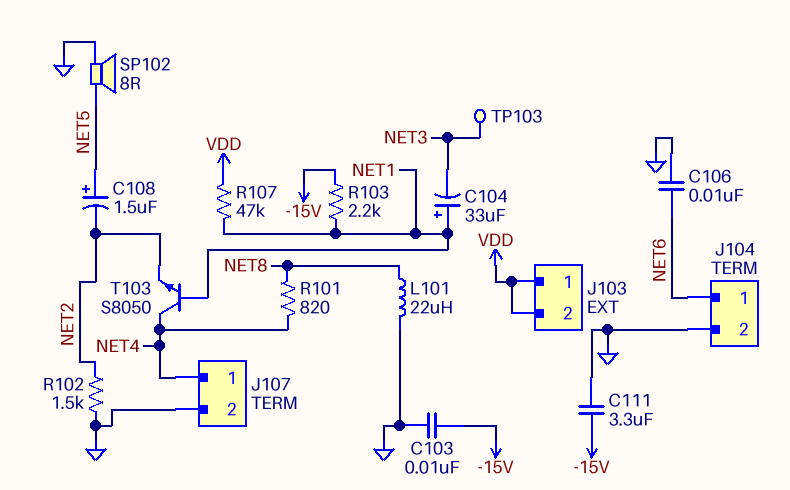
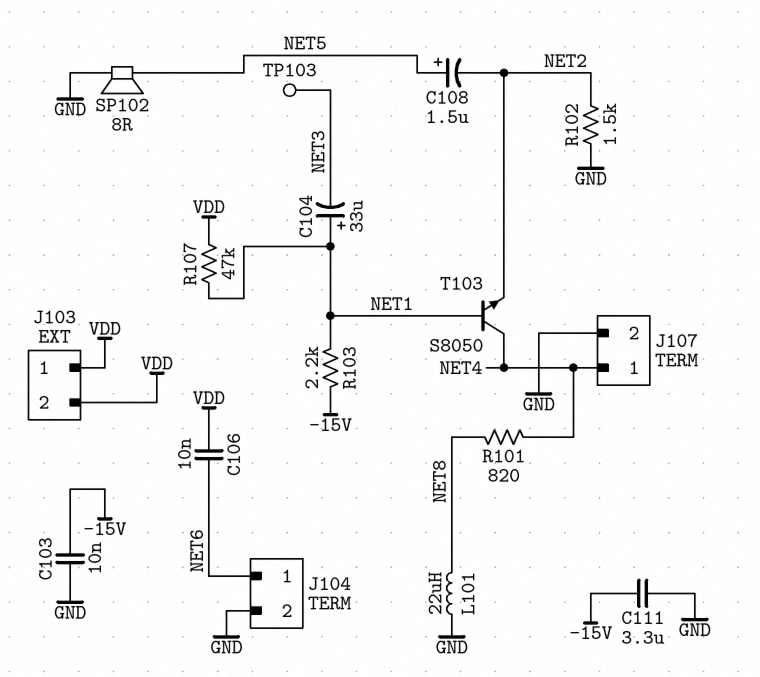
C106: 10nF (GND, NET6) -> 10nF (NET6, VDD)

